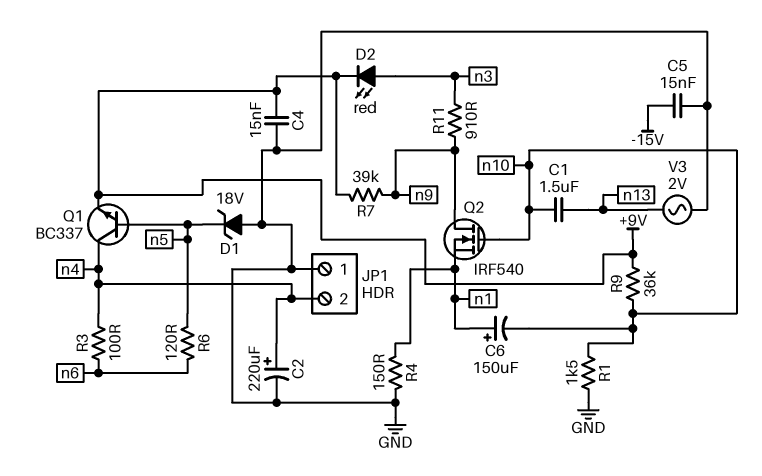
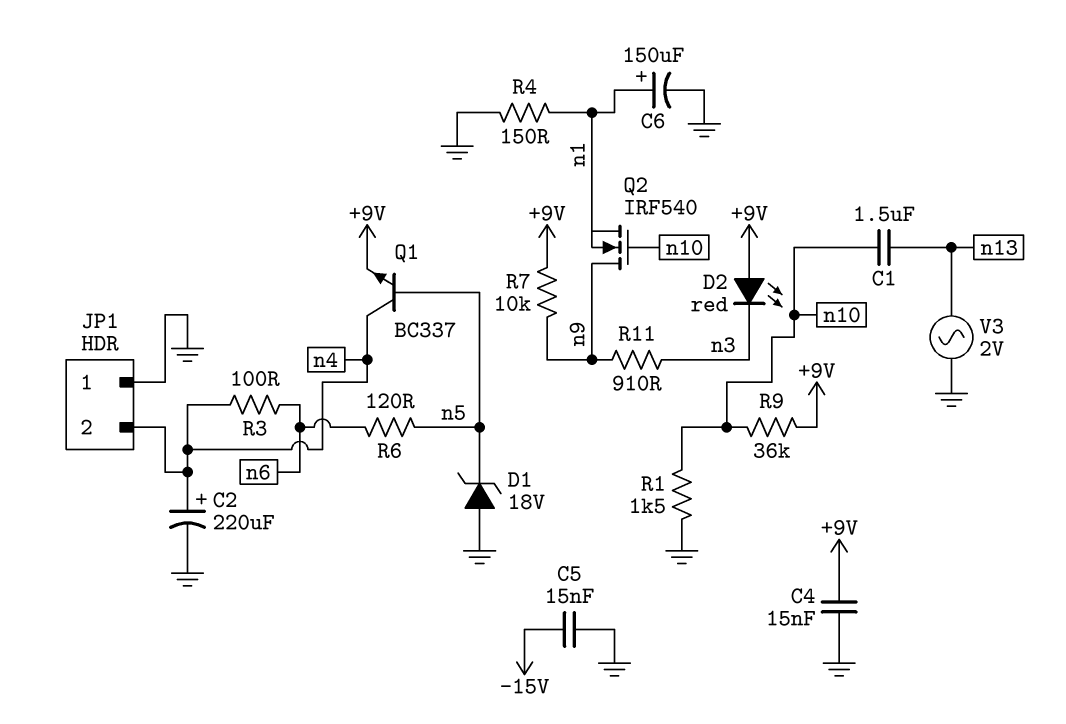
C6: 150uF (plus n1, minus n10) -> 150uF (plus n1, minus GND)
D2: LED red (A n3, K +9V) -> LED red (A +9V, K n3)
R7: 39k (+9V, n9) -> 10k (+9V, n9)

